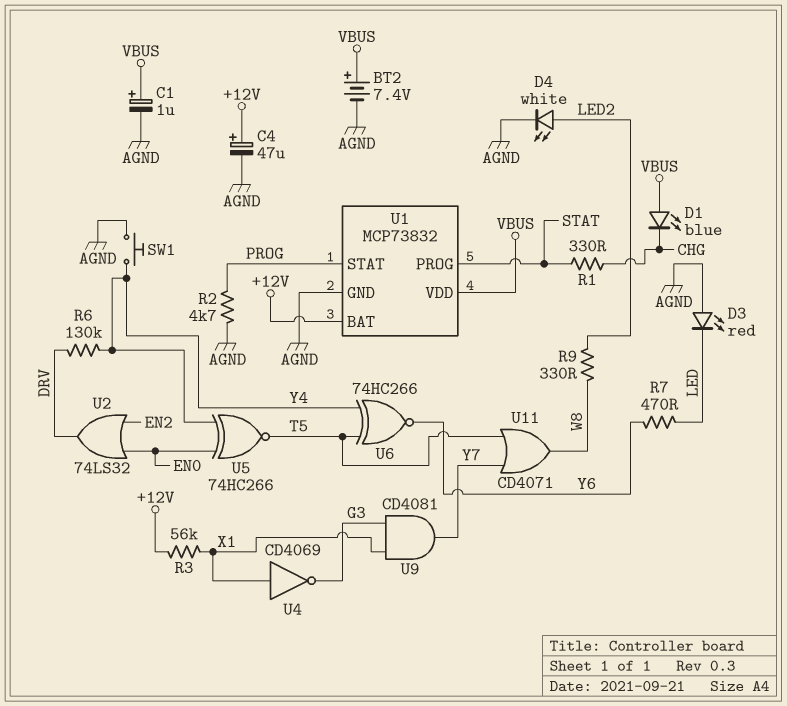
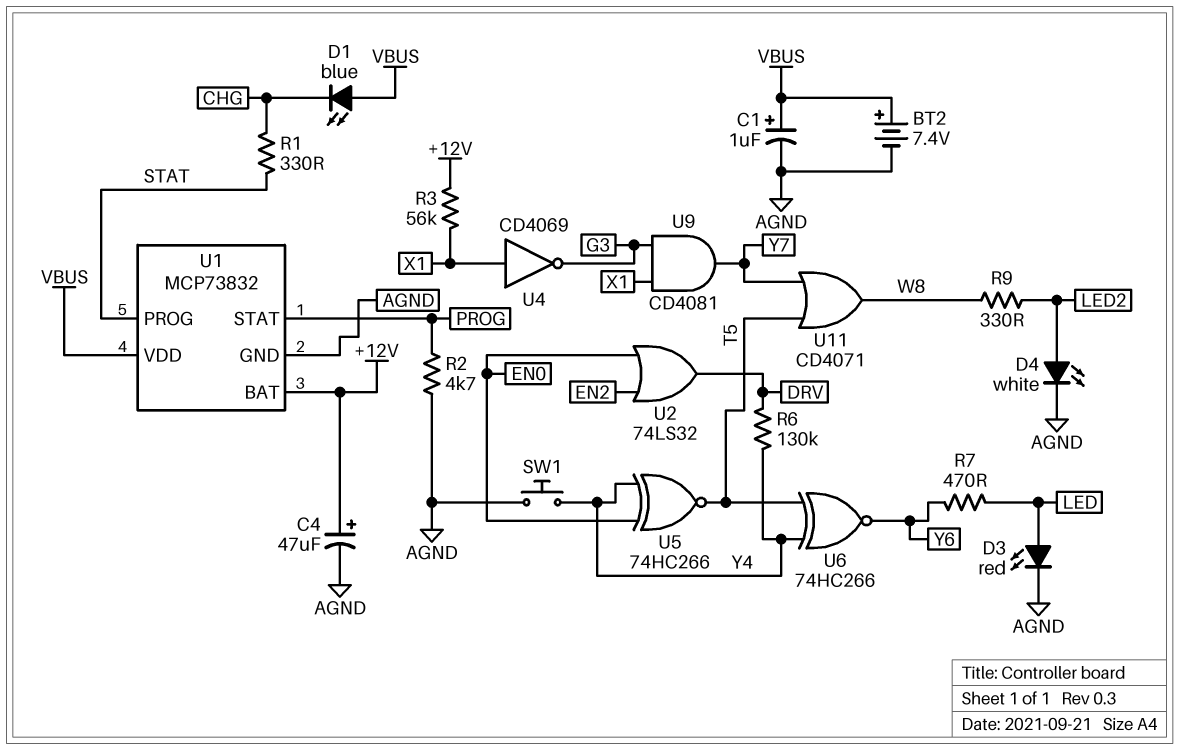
D3: LED red (A AGND, K LED) -> LED red (A LED, K AGND)

